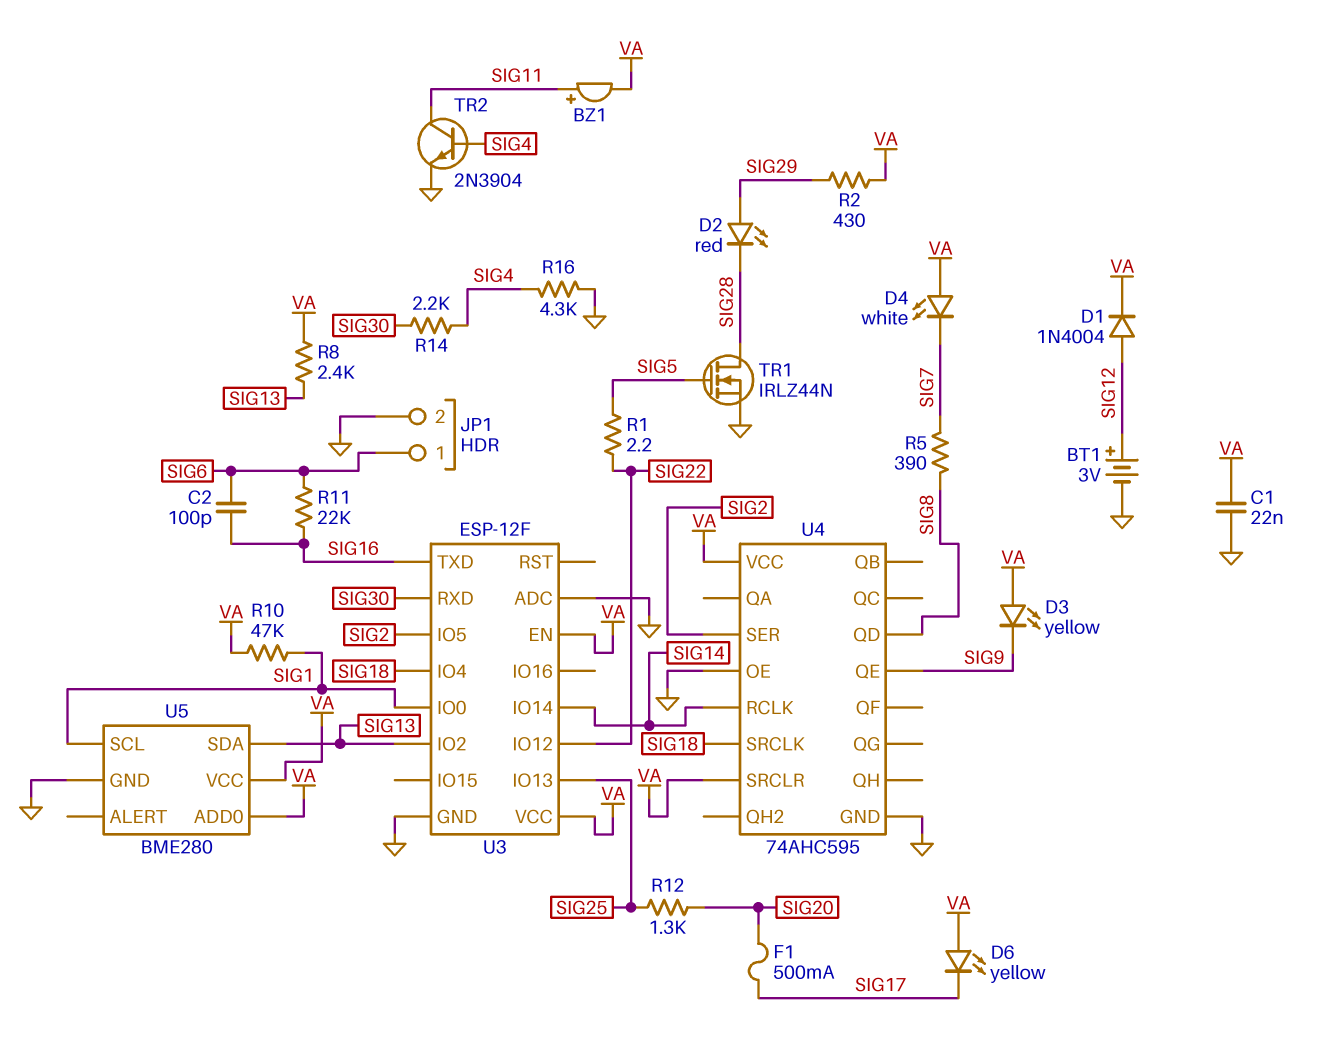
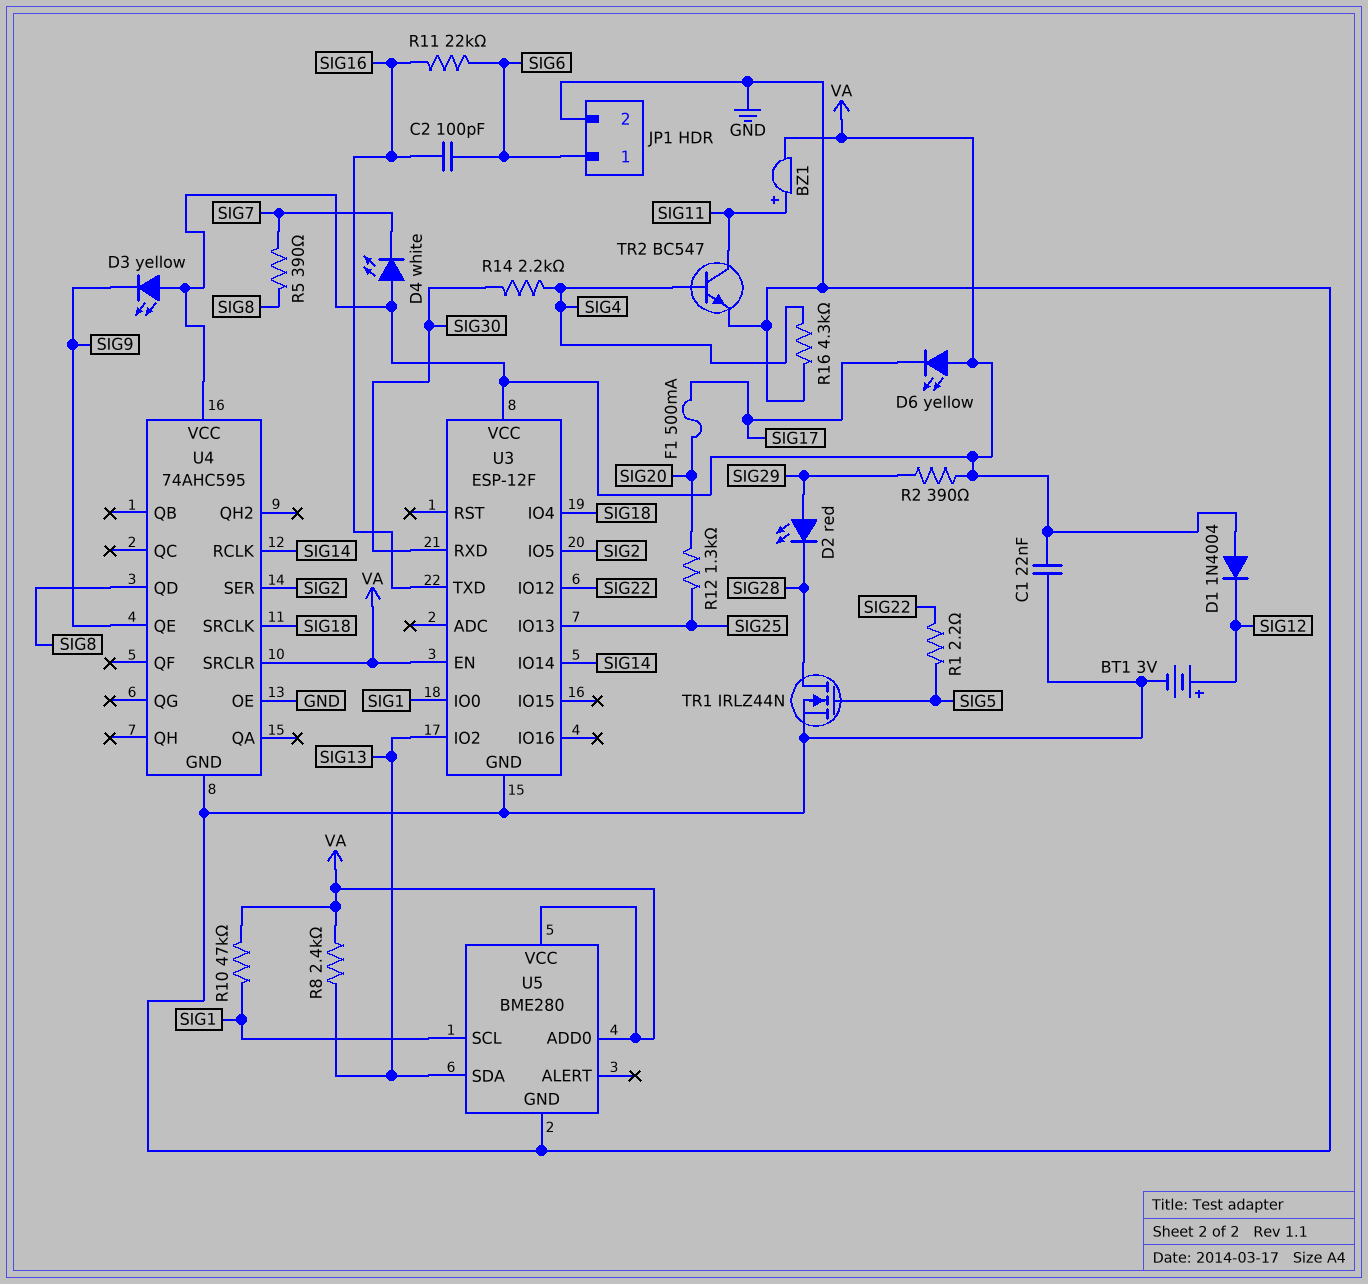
D1: diode 1N4004 (A SIG12, K VA) -> diode 1N4004 (A VA, K SIG12)
R2: 430 (SIG29, VA) -> 390 (SIG29, VA)
TR2: NPN 2N3904 (B SIG4, C SIG11, E GND) -> NPN BC547 (B SIG4, C SIG11, E GND)
U3 pin ADC: GND -> none

